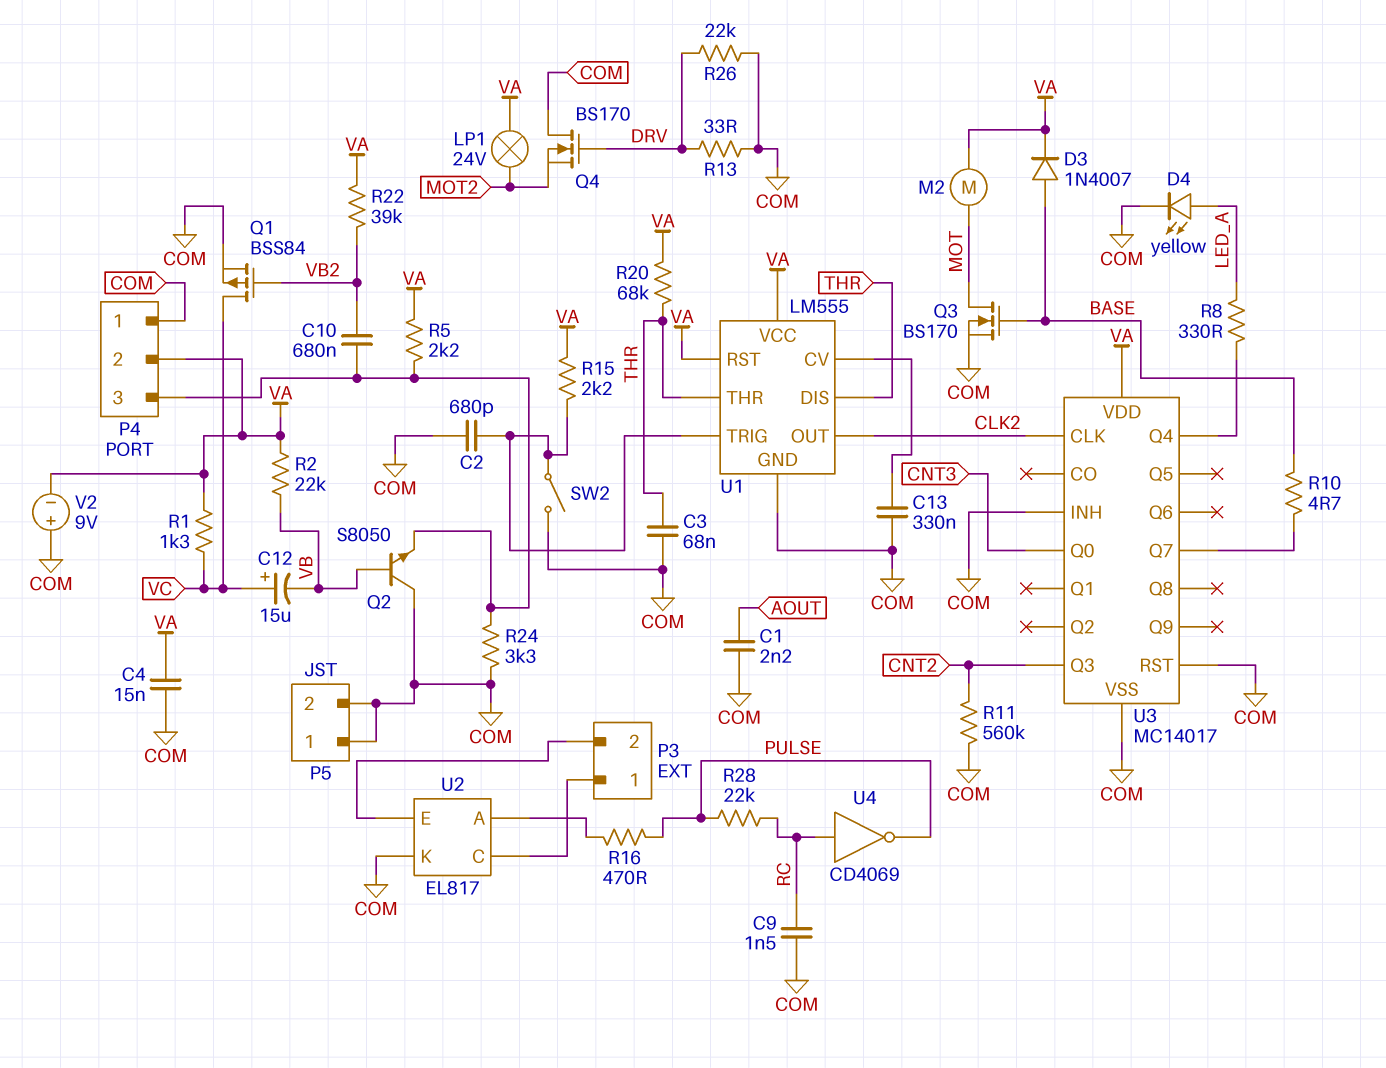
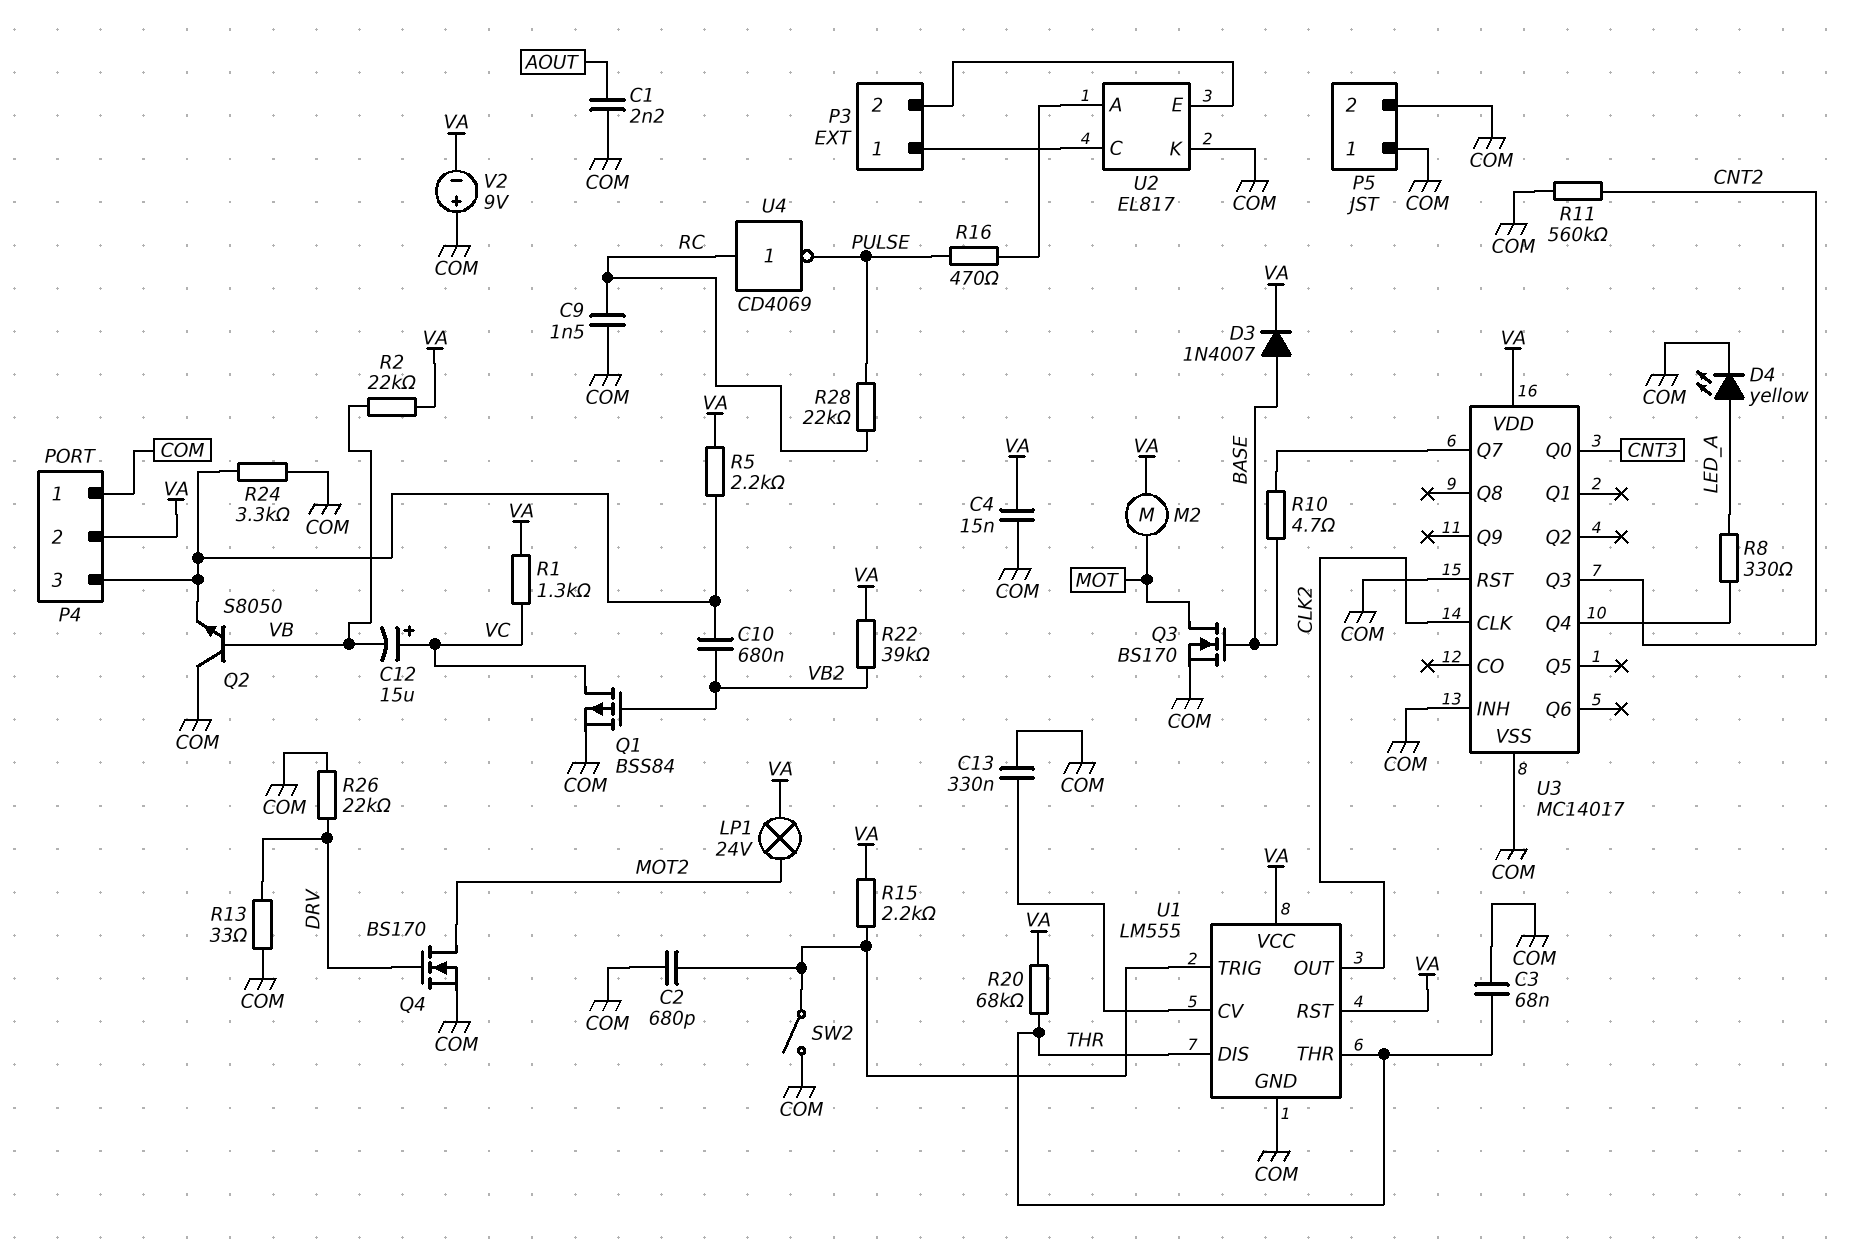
Q4: NMOS BS170 (G DRV, D COM, S MOT2) -> NMOS BS170 (G DRV, D MOT2, S COM)

